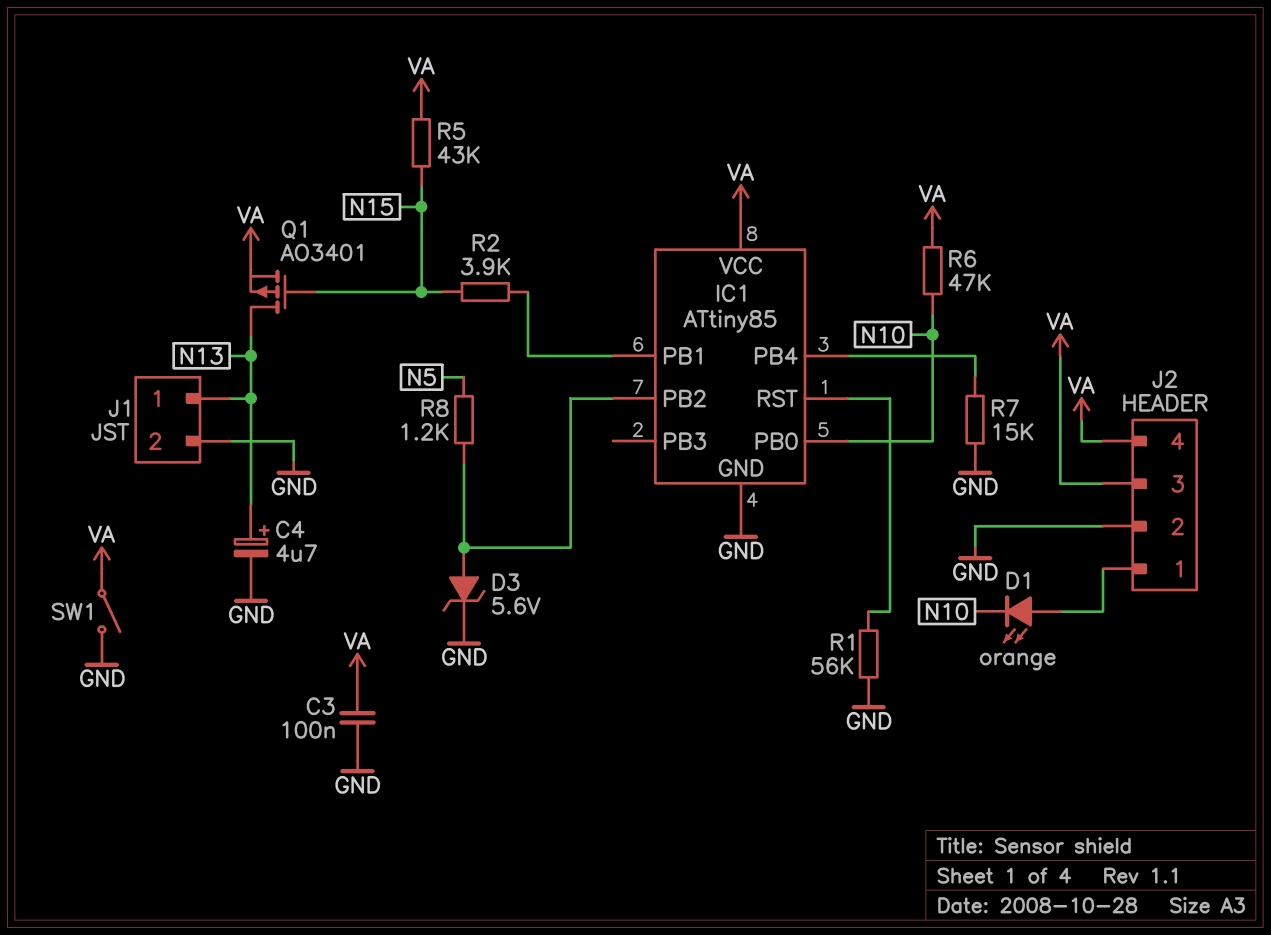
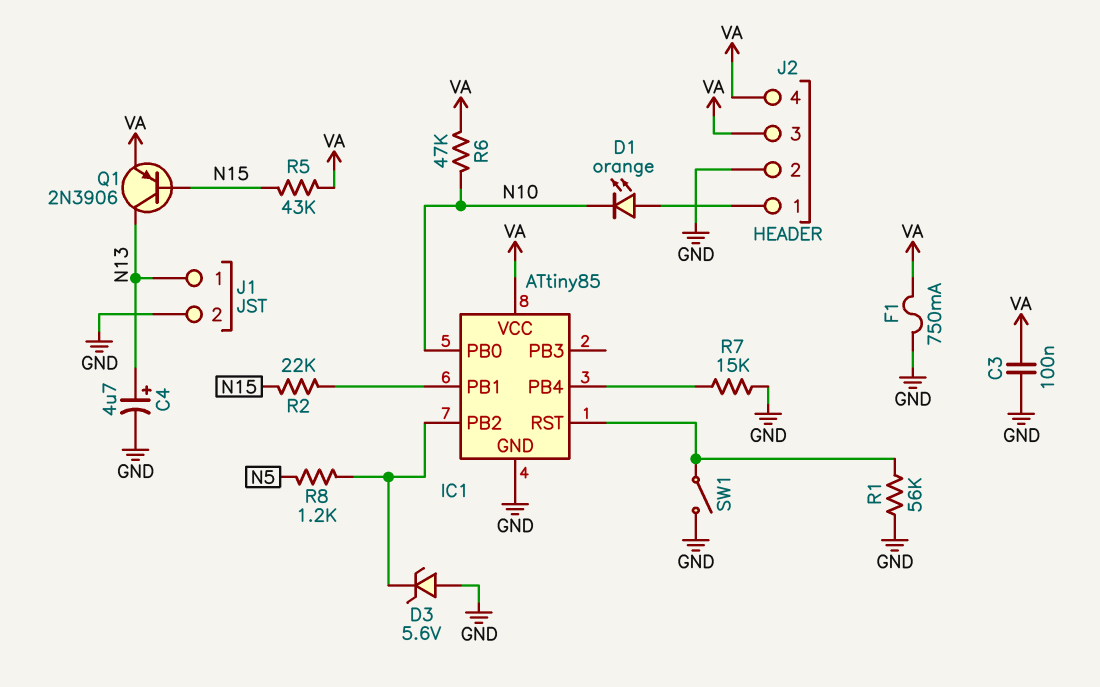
D3: zener 5.6V (A IC1/PB2, K GND) -> zener 5.6V (A GND, K IC1/PB2)
F1: none -> 750mA (GND, VA)
Q1: PMOS AO3401 (G N15, D N13, S VA) -> PNP 2N3906 (B N15, C N13, E VA)
R2: 3.9k (IC1/PB1, N15) -> 22k (IC1/PB1, N15)
SW1: switch (GND, VA) -> switch (GND, IC1/RST)

